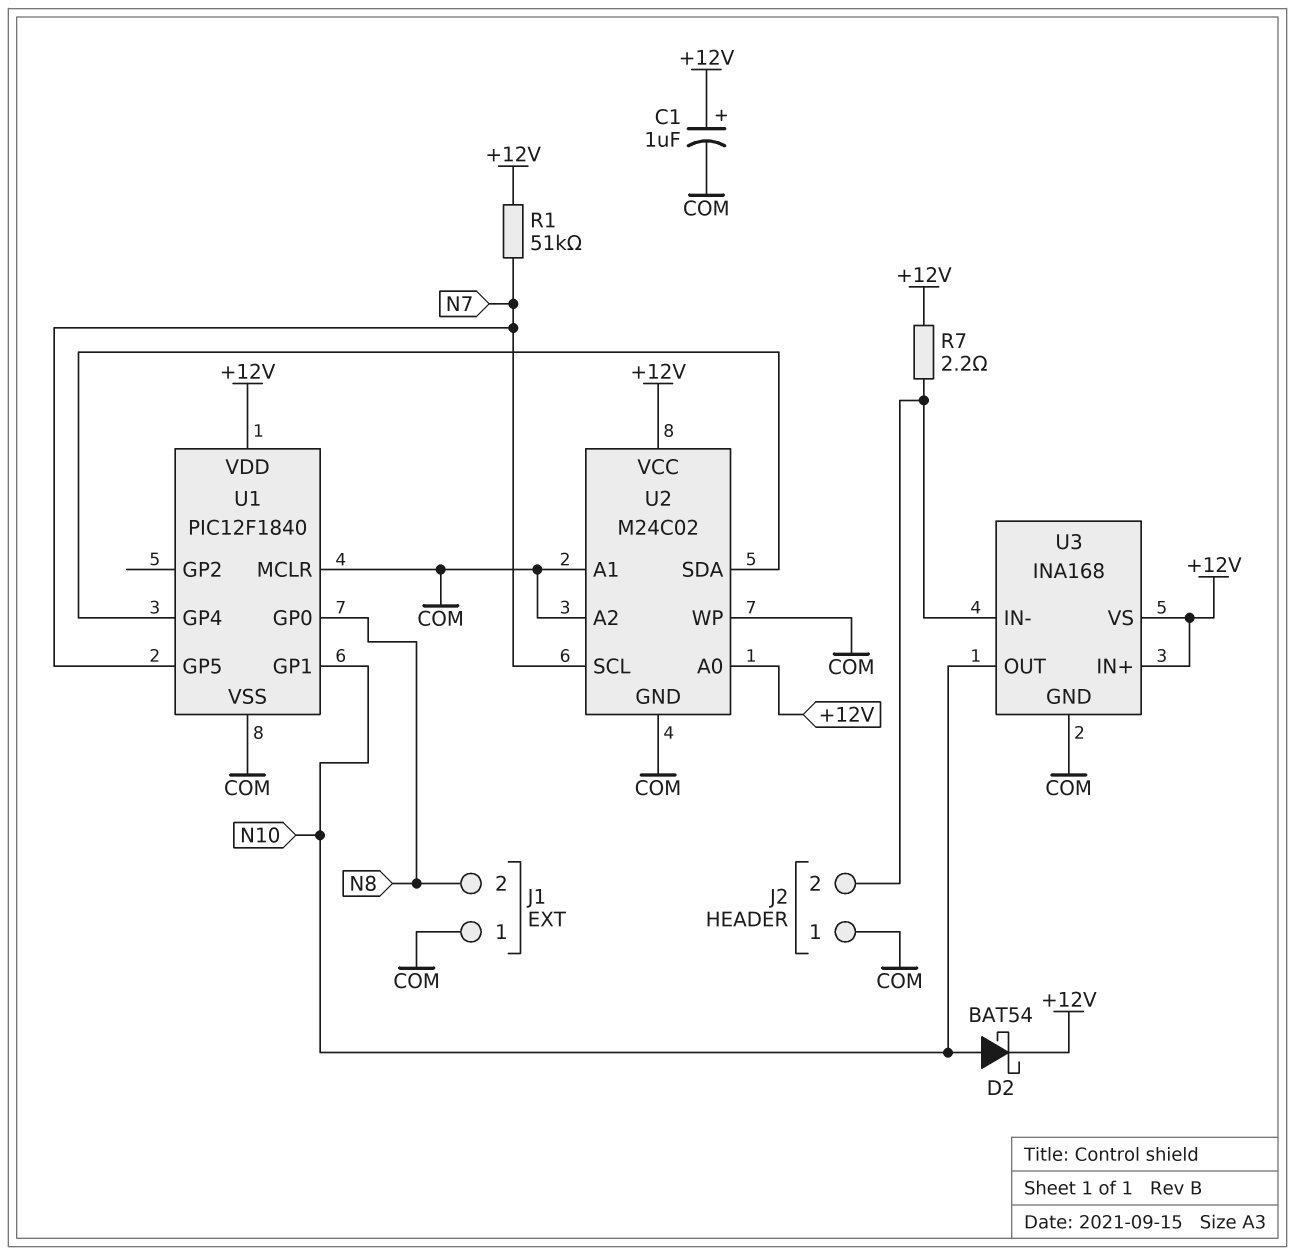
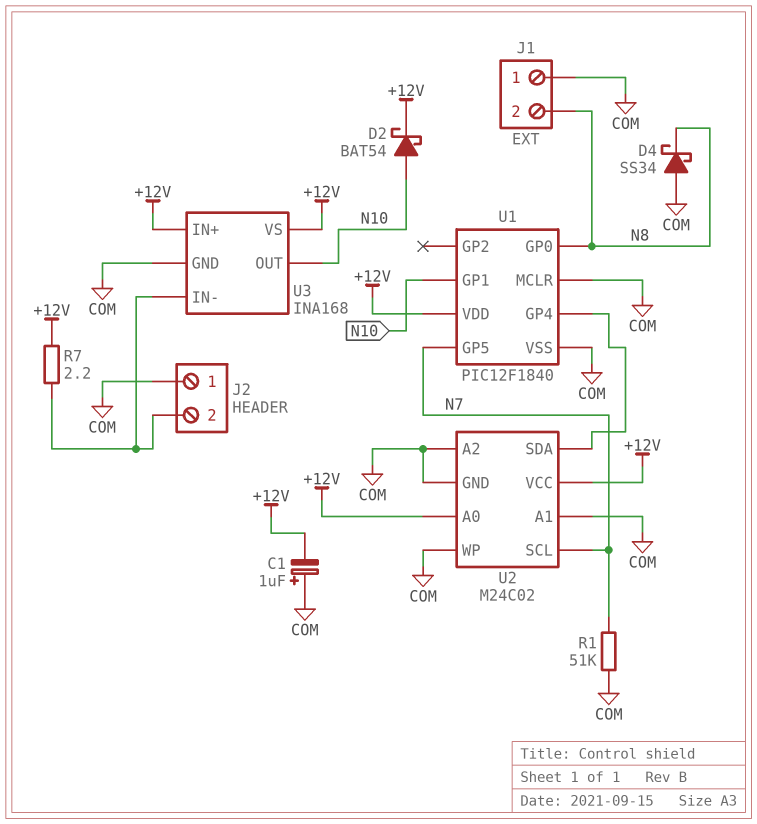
C1: 1uF (plus +12V, minus COM) -> 1uF (plus COM, minus +12V)
D4: none -> schottky SS34 (A COM, K N8)
R1: 51k (+12V, N7) -> 51k (COM, N7)

